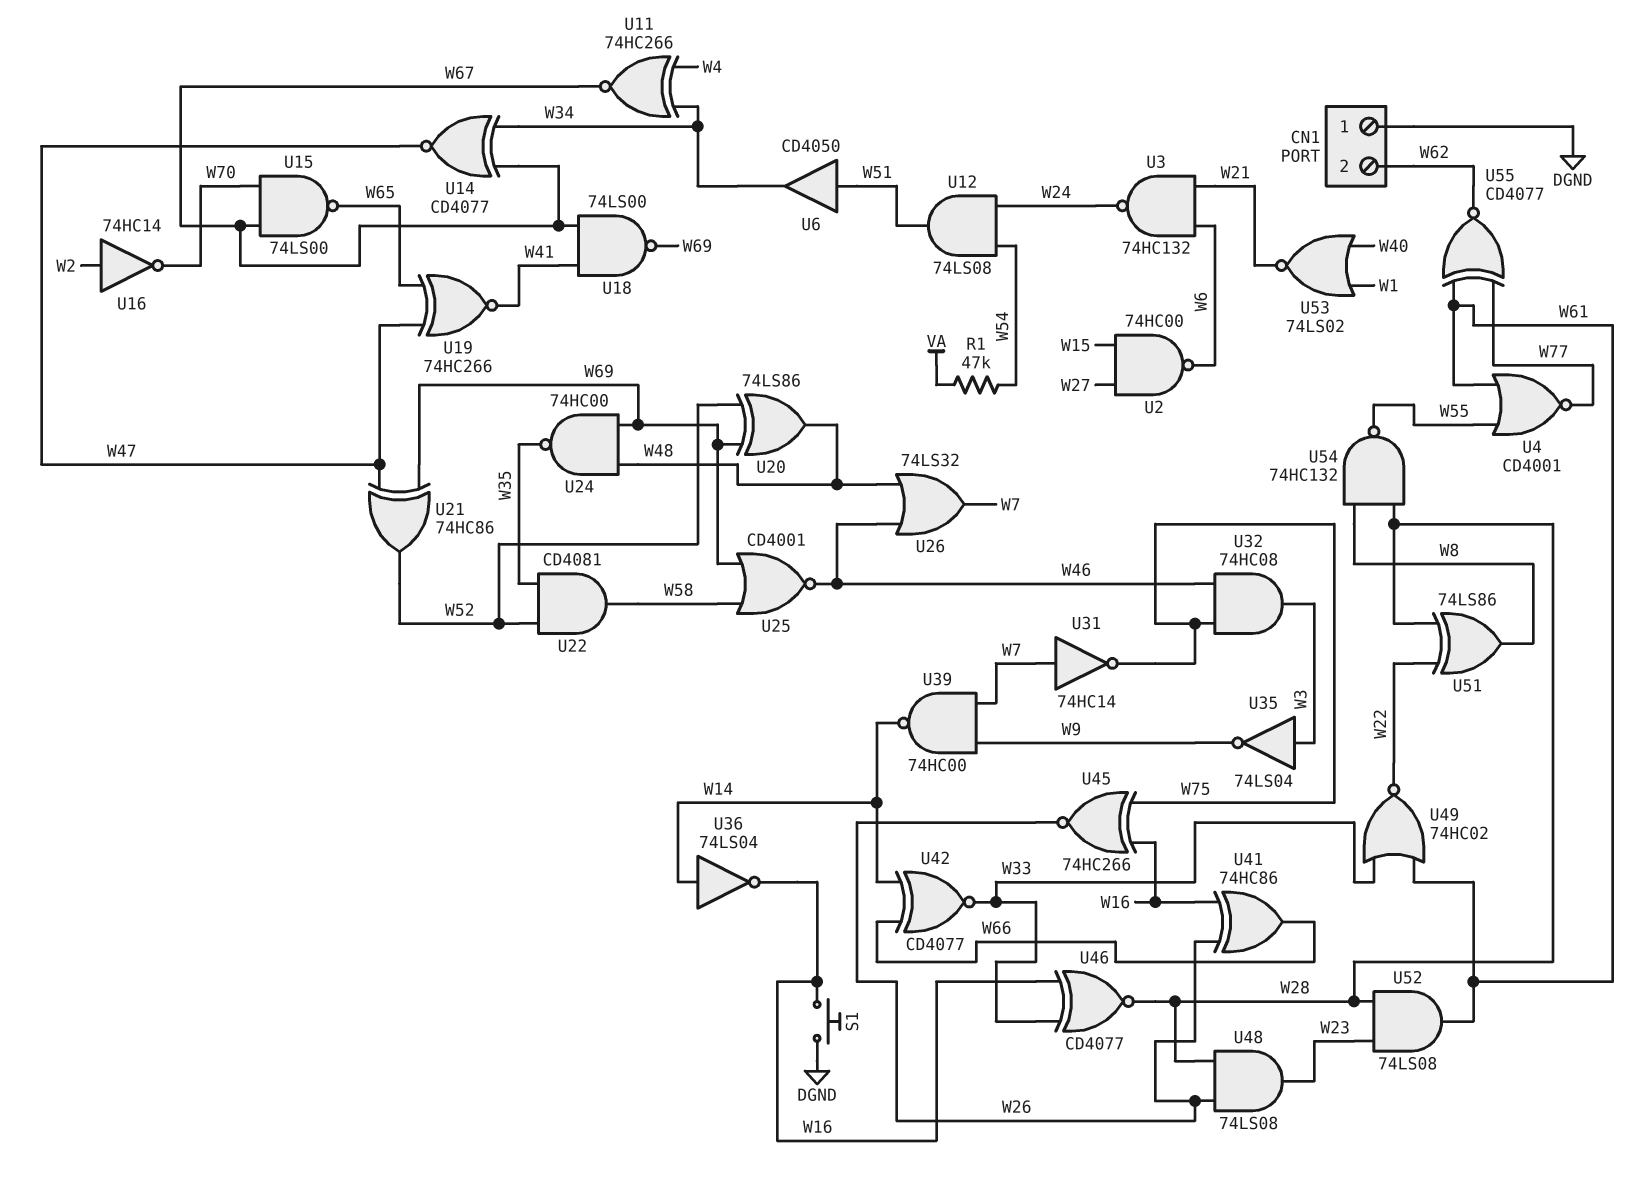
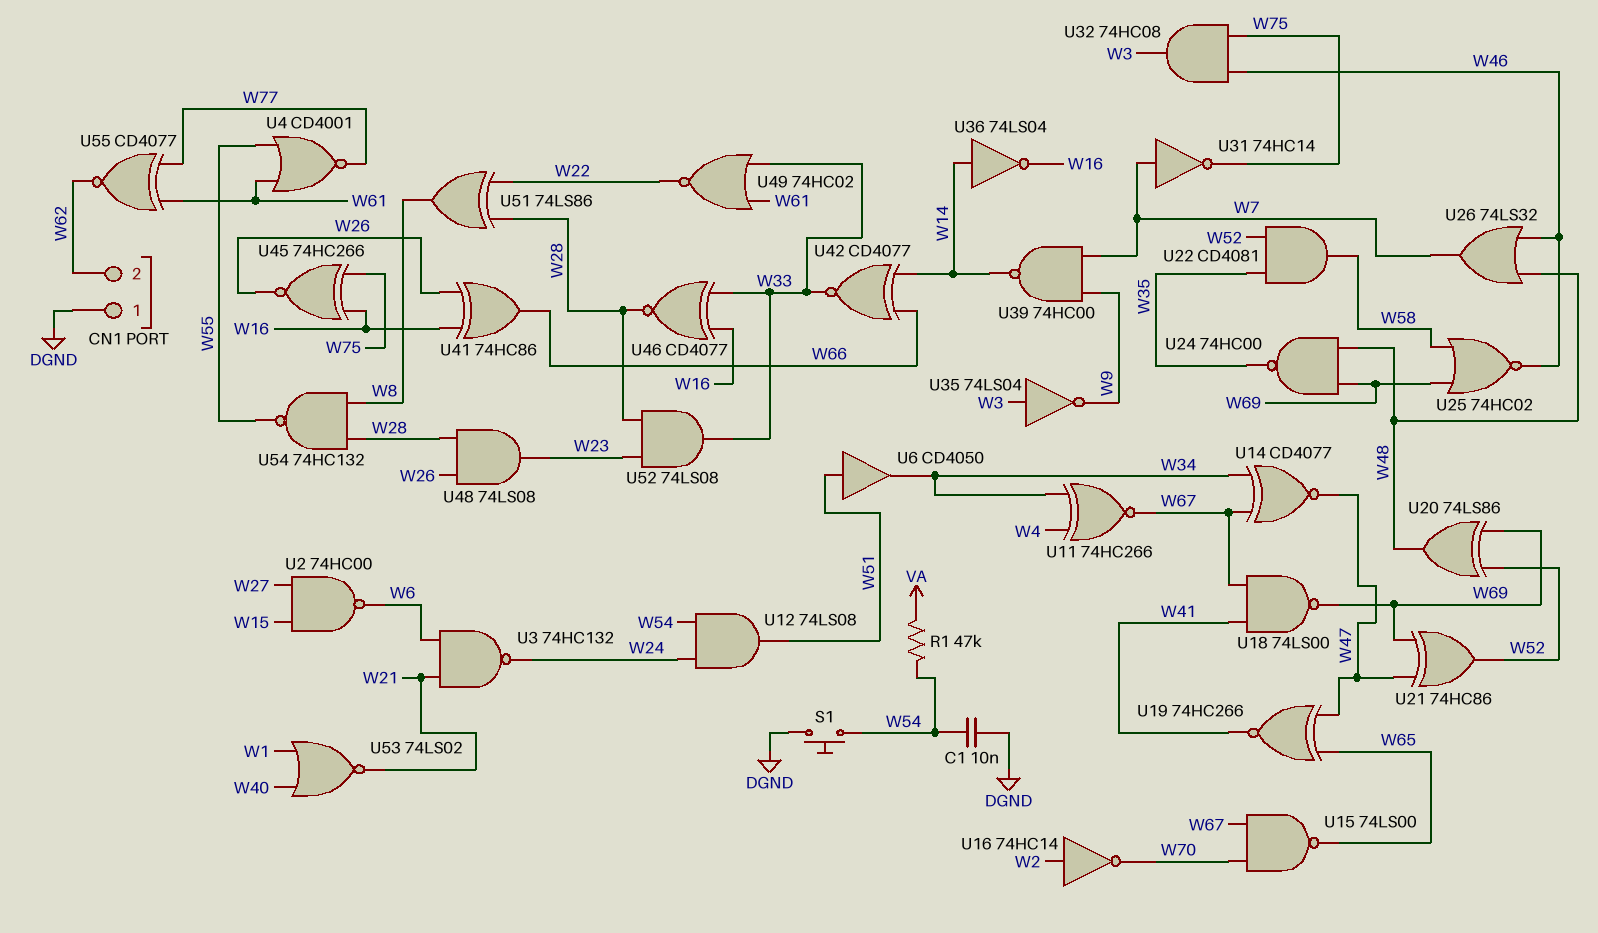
C1: none -> 10nF (DGND, W54)
S1: button (DGND, W16) -> button (DGND, W54)
U25: NOR CD4001 (in W58, in W69, out W46) -> NOR 74HC02 (in W58, in W69, out W46)
U52: AND 74LS08 (in W23, in W28, out W61) -> AND 74LS08 (in W23, in W28, out W33)

